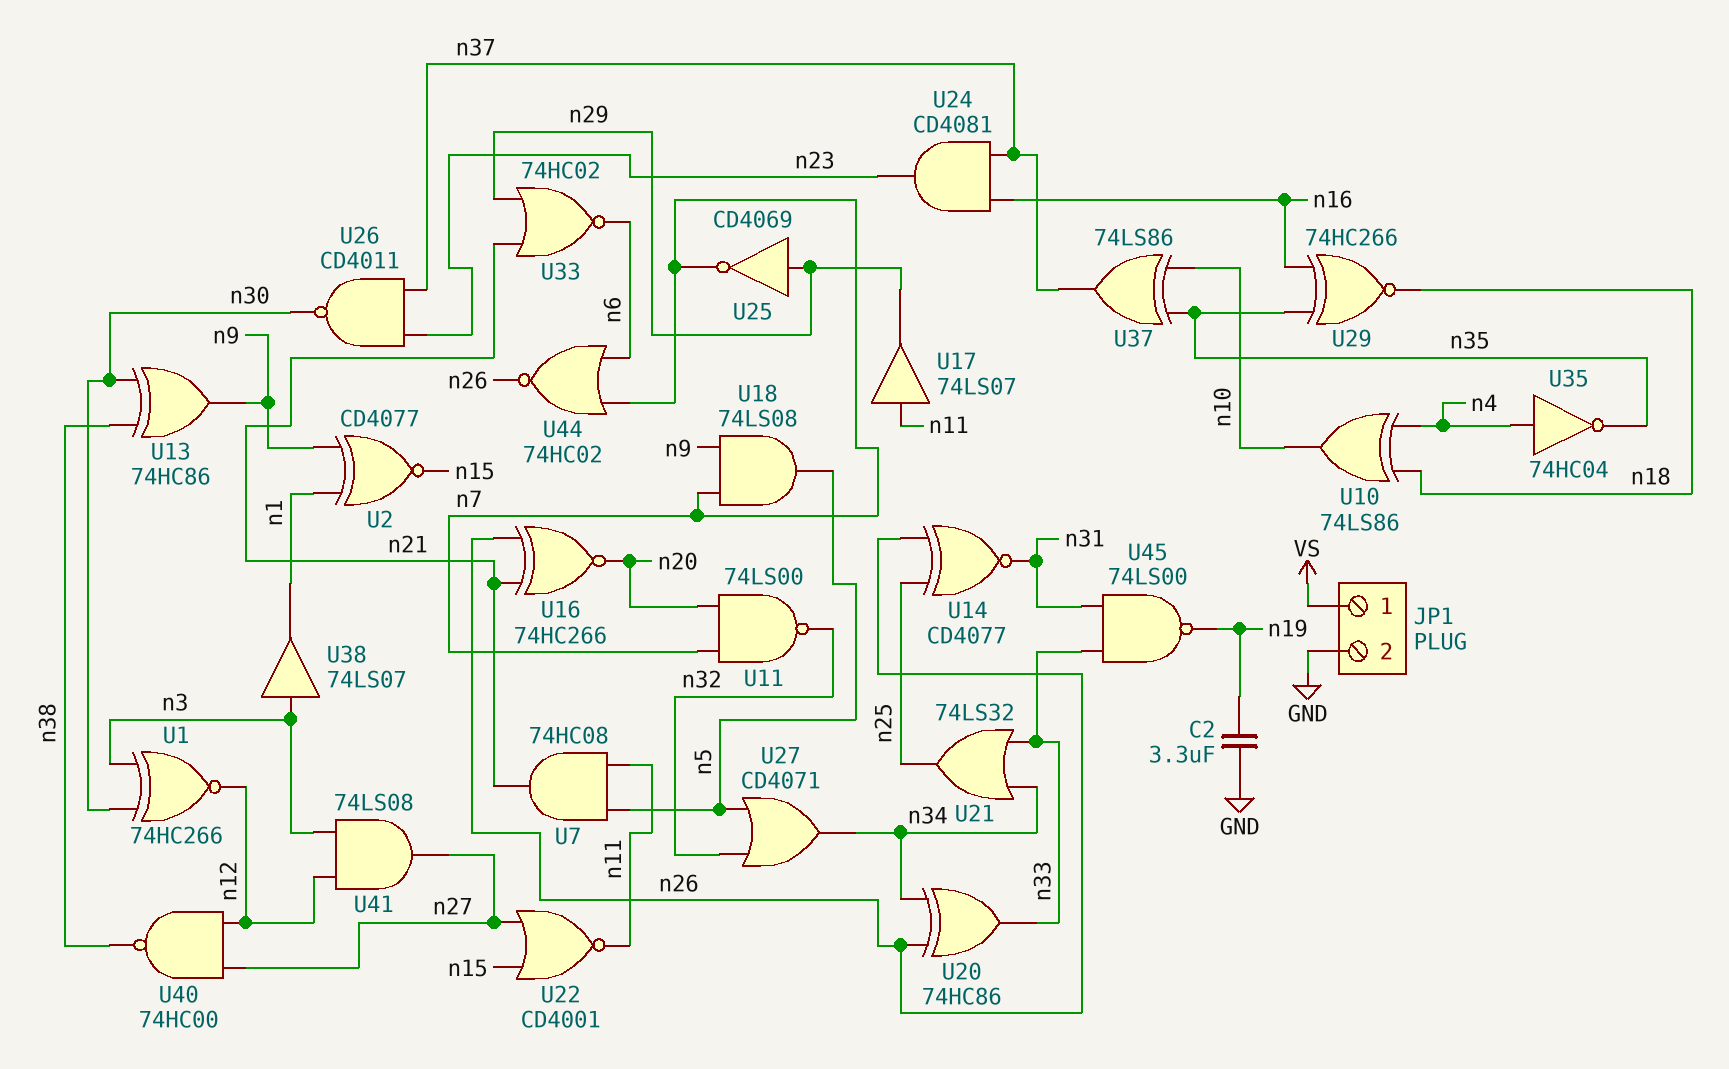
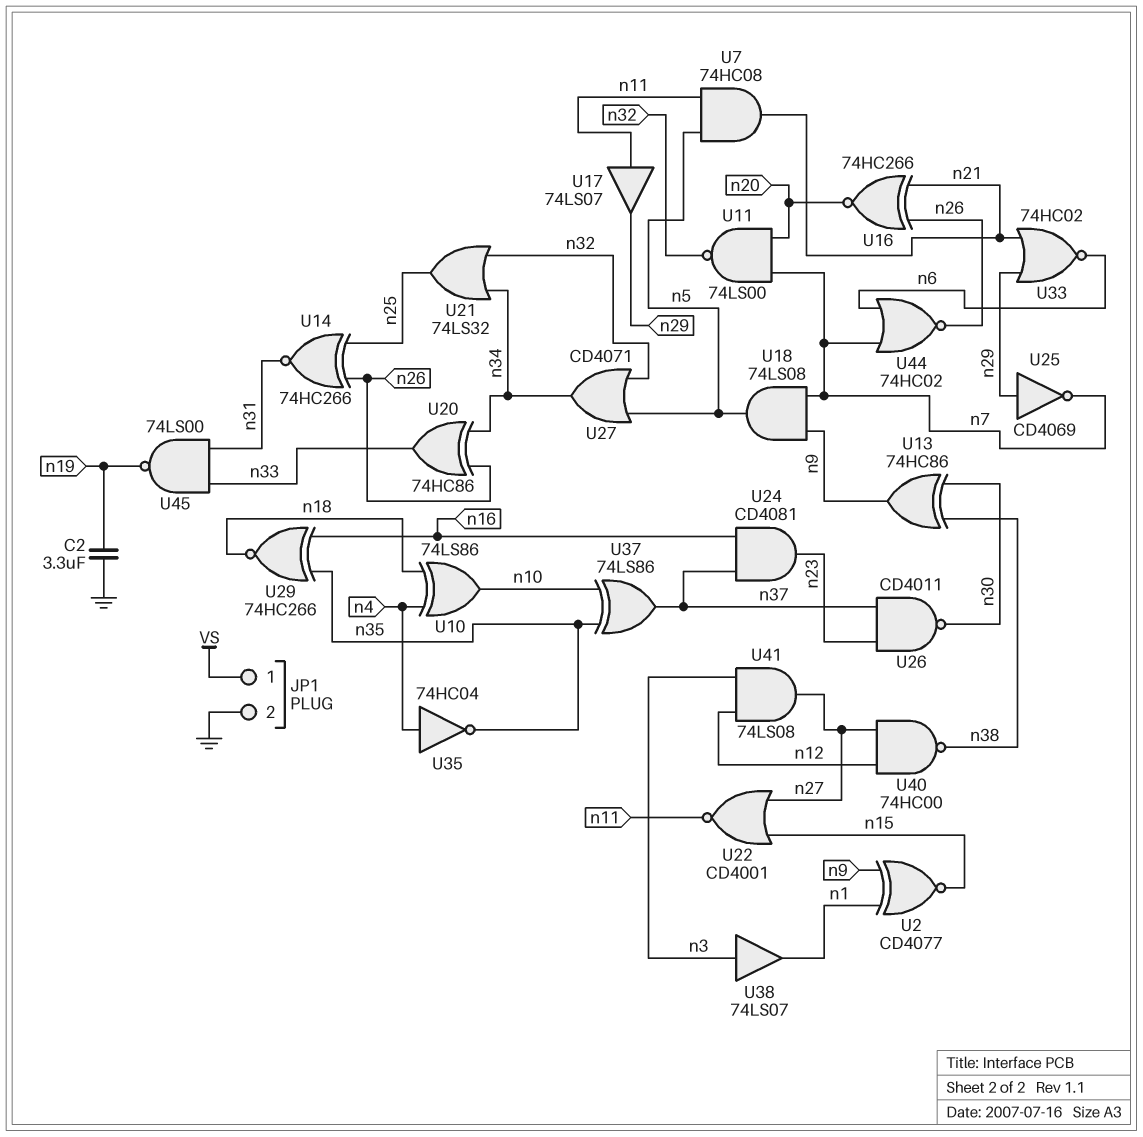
U1: XNOR 74HC266 (in n3, in n30, out n12) -> none
U14: XNOR CD4077 (in n25, in n26, out n31) -> XNOR 74HC266 (in n25, in n26, out n31)
U21: OR 74LS32 (in n33, in n34, out n25) -> OR 74LS32 (in n32, in n34, out n25)

